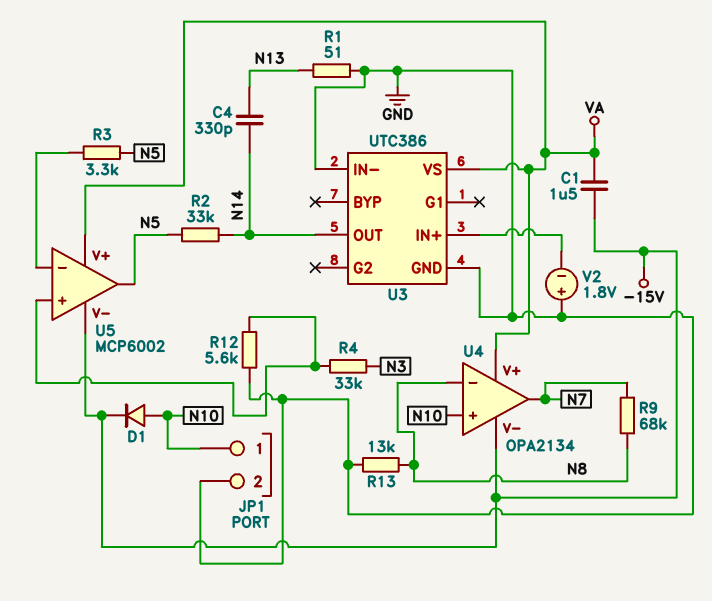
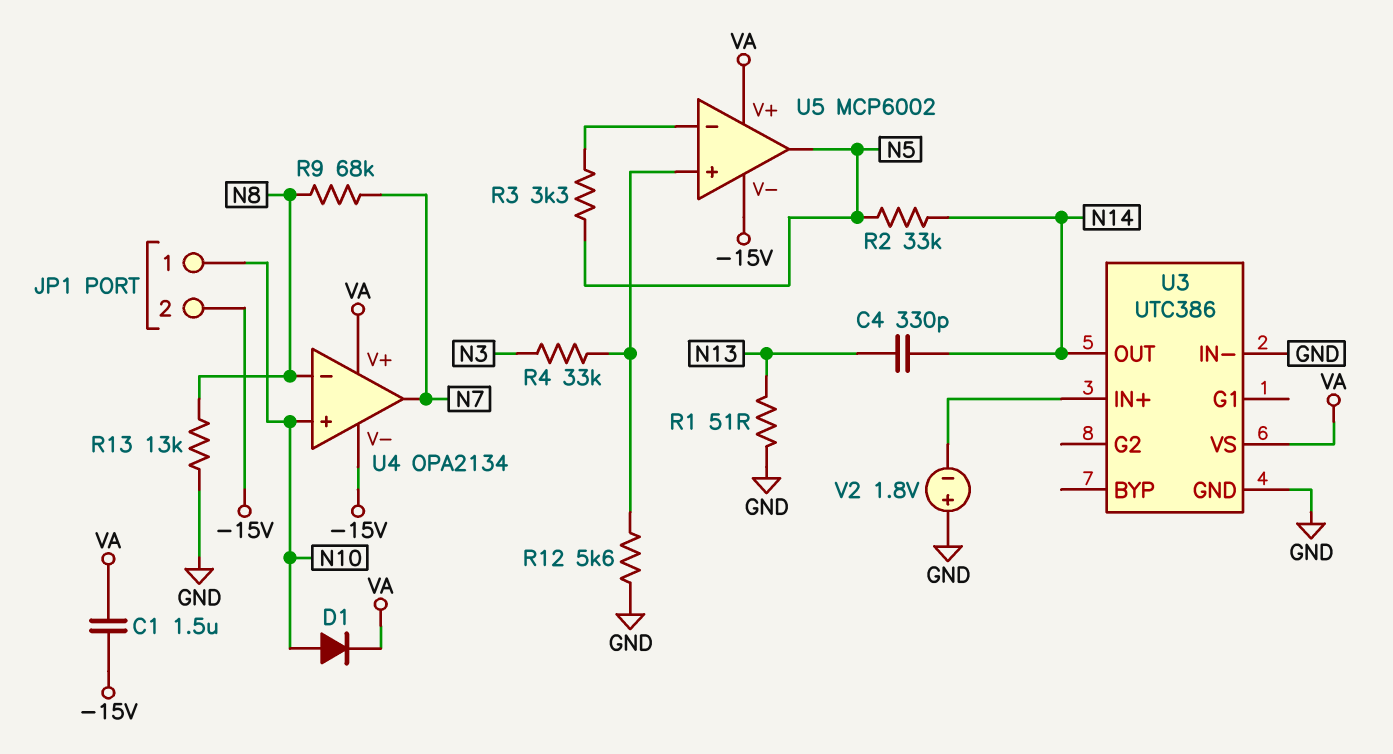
D1: diode (A N10, K -15V) -> diode (A N10, K VA)
JP1 pin 2: GND -> -15V

